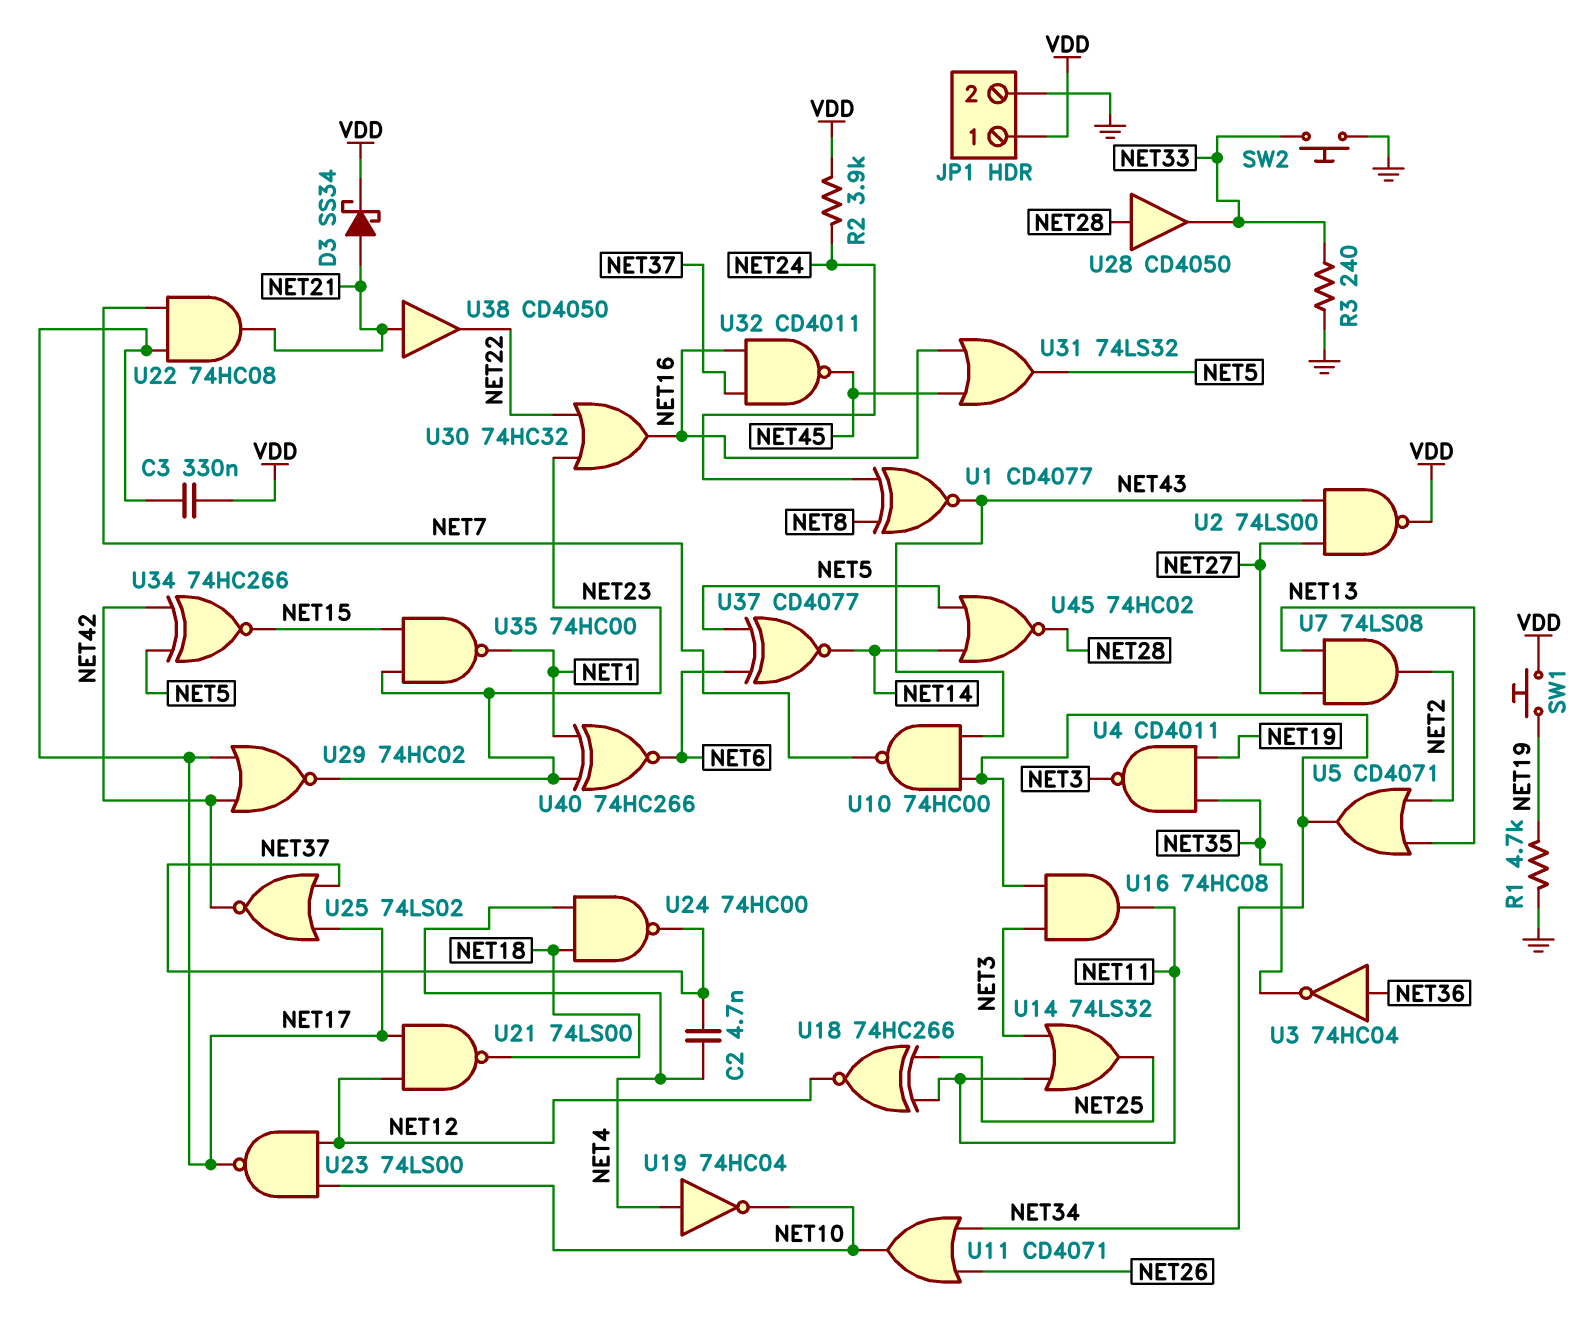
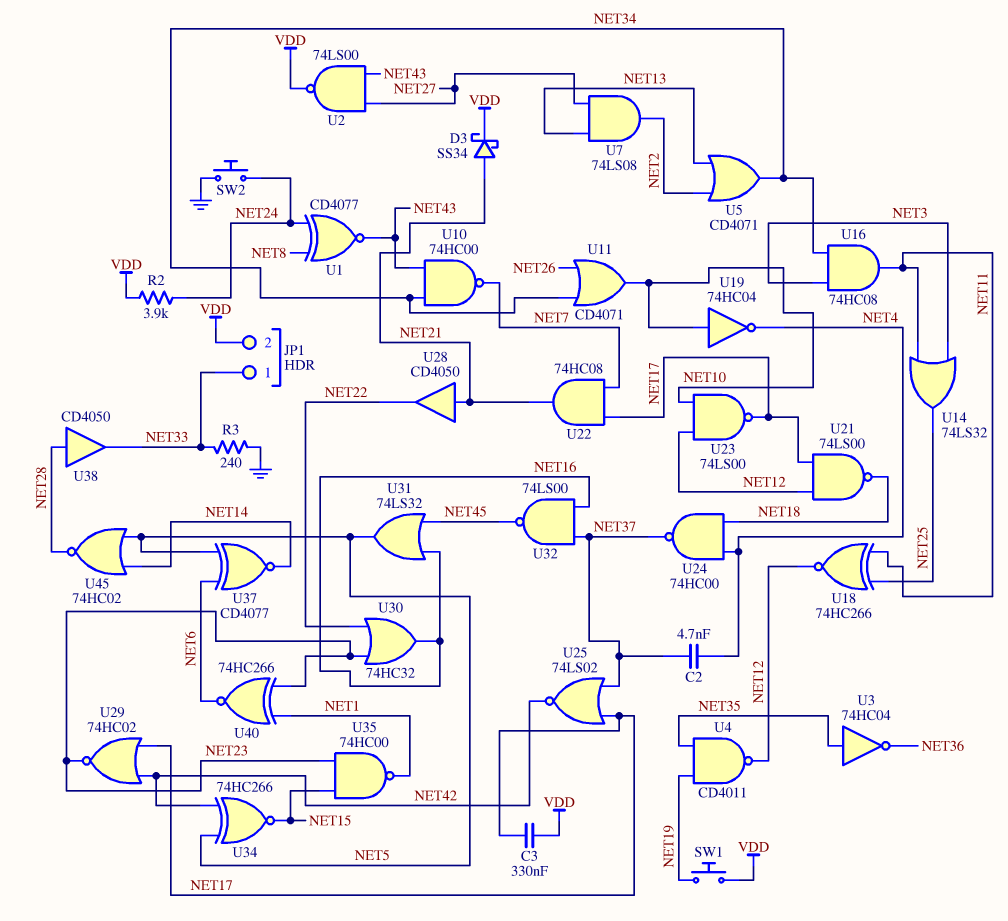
JP1 pin 1: VDD -> NET33
JP1 pin 2: GND -> VDD
R1: 4.7k (GND, NET19) -> none
SW2: button (GND, NET33) -> button (GND, NET24)
U3: NOT 74HC04 (in NET36, out NET35) -> NOT 74HC04 (in NET35, out NET36)
U4: NAND CD4011 (in NET19, in NET35, out NET3) -> NAND CD4011 (in NET19, in NET35, out NET12)
U19: NOT 74HC04 (in NET4, out NET10) -> NOT 74HC04 (in NET10, out NET4)
U28: buffer CD4050 (in NET28, out NET33) -> buffer CD4050 (in NET21, out NET22)
U32: NAND CD4011 (in NET16, in NET37, out NET45) -> NAND 74LS00 (in NET16, in NET37, out NET45)
U38: buffer CD4050 (in NET21, out NET22) -> buffer CD4050 (in NET28, out NET33)

